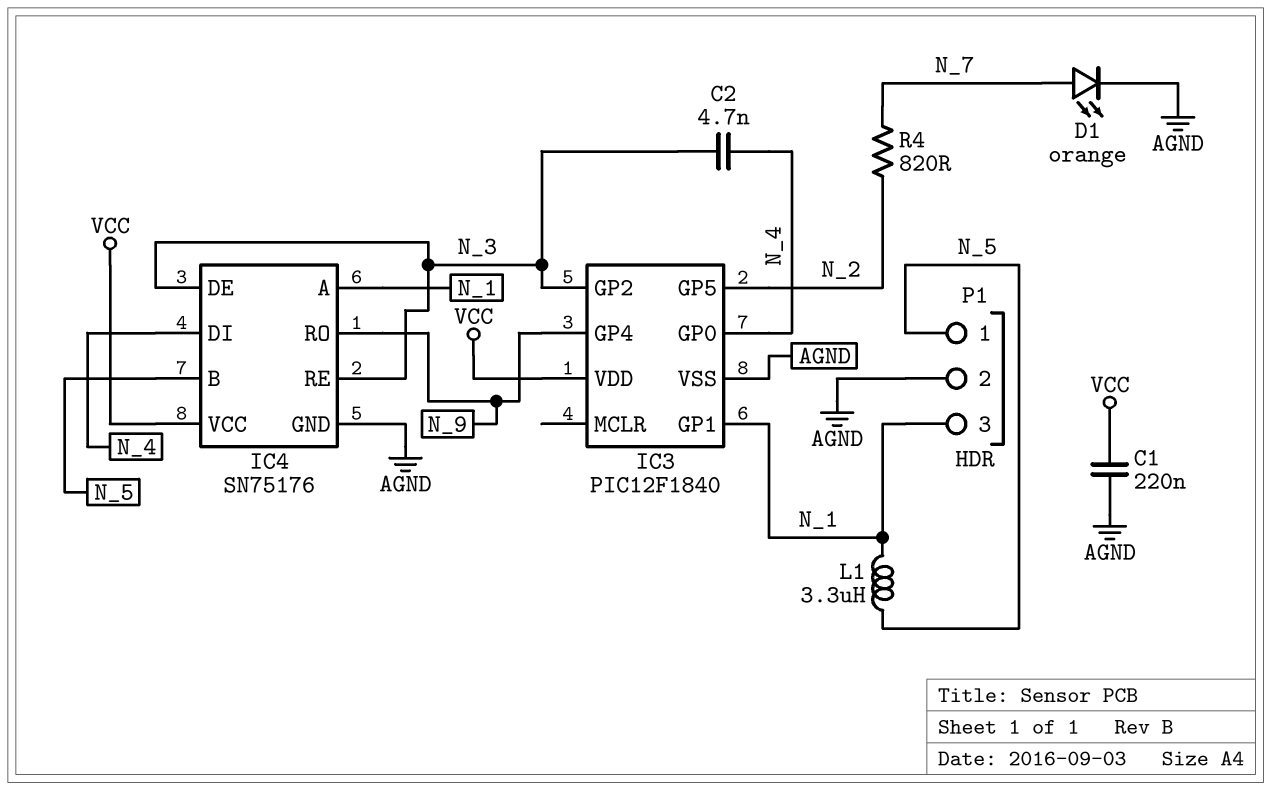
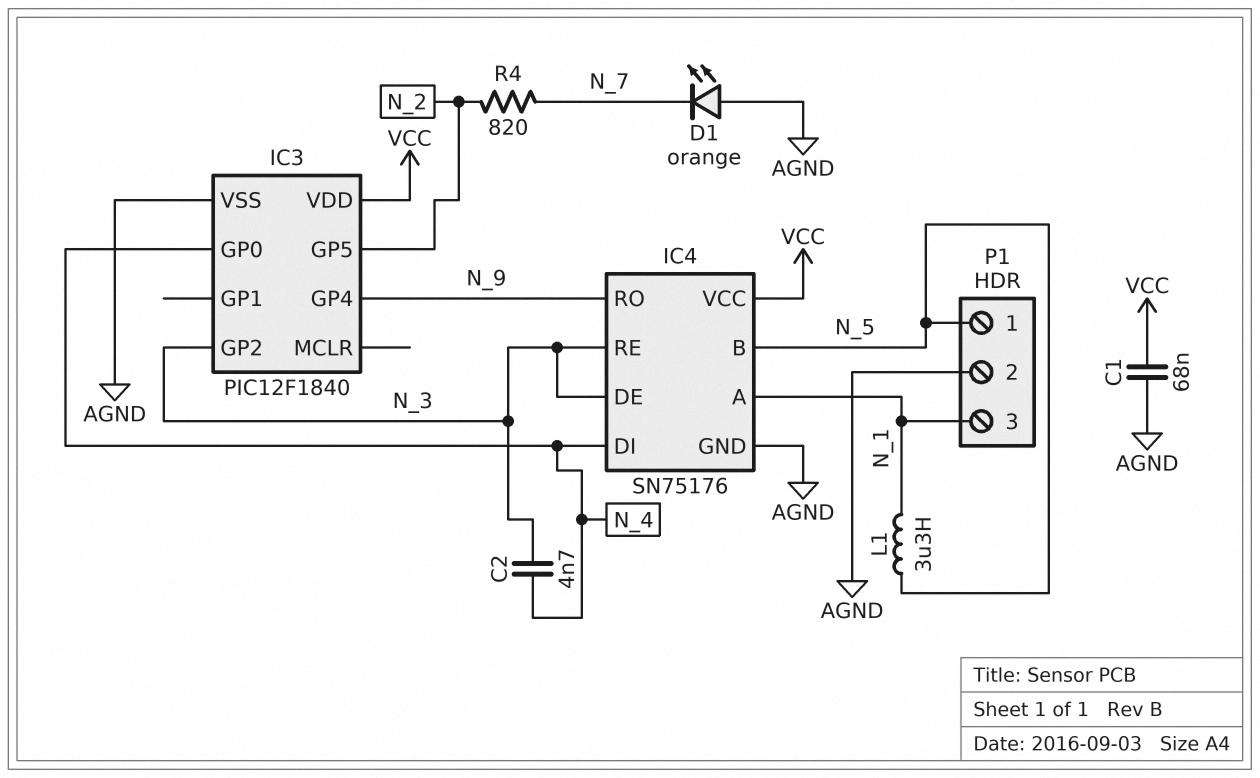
C1: 220nF (AGND, VCC) -> 68nF (AGND, VCC)
D1: LED orange (A N_7, K AGND) -> LED orange (A AGND, K N_7)
IC3 pin GP1: N_1 -> none

